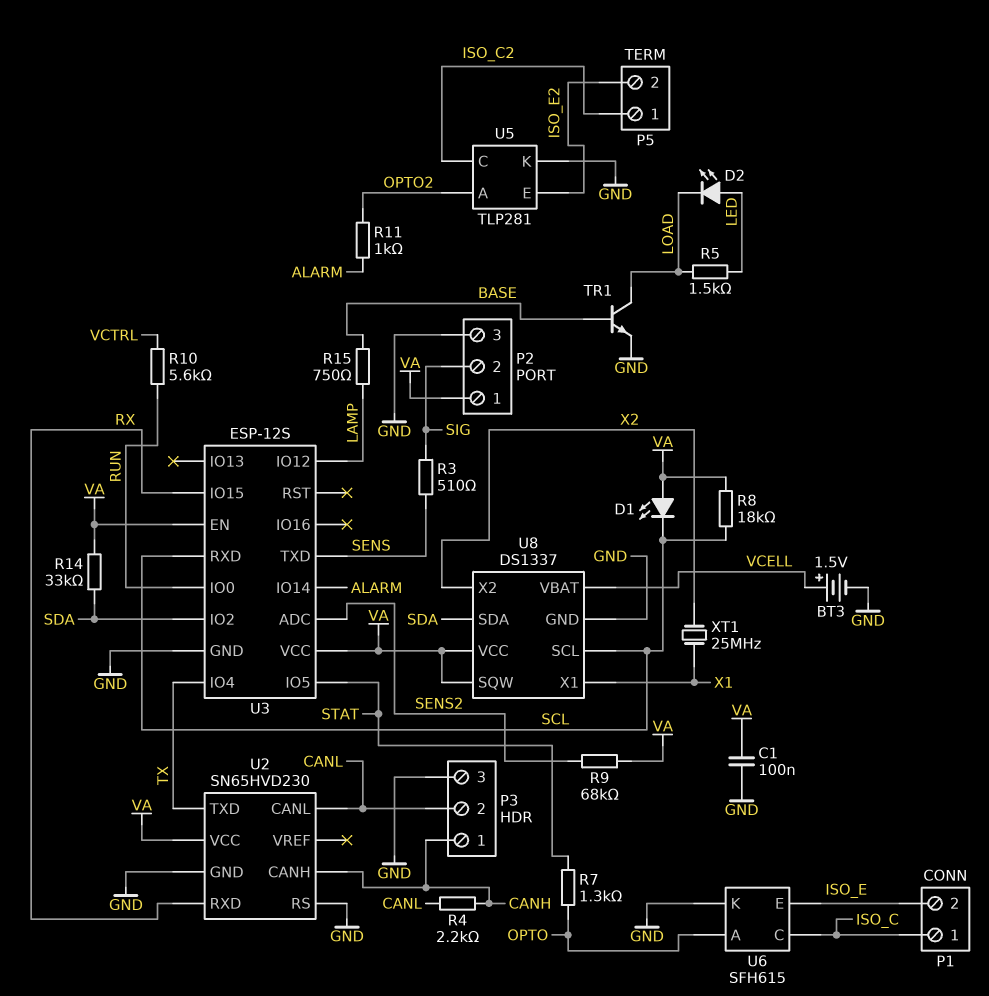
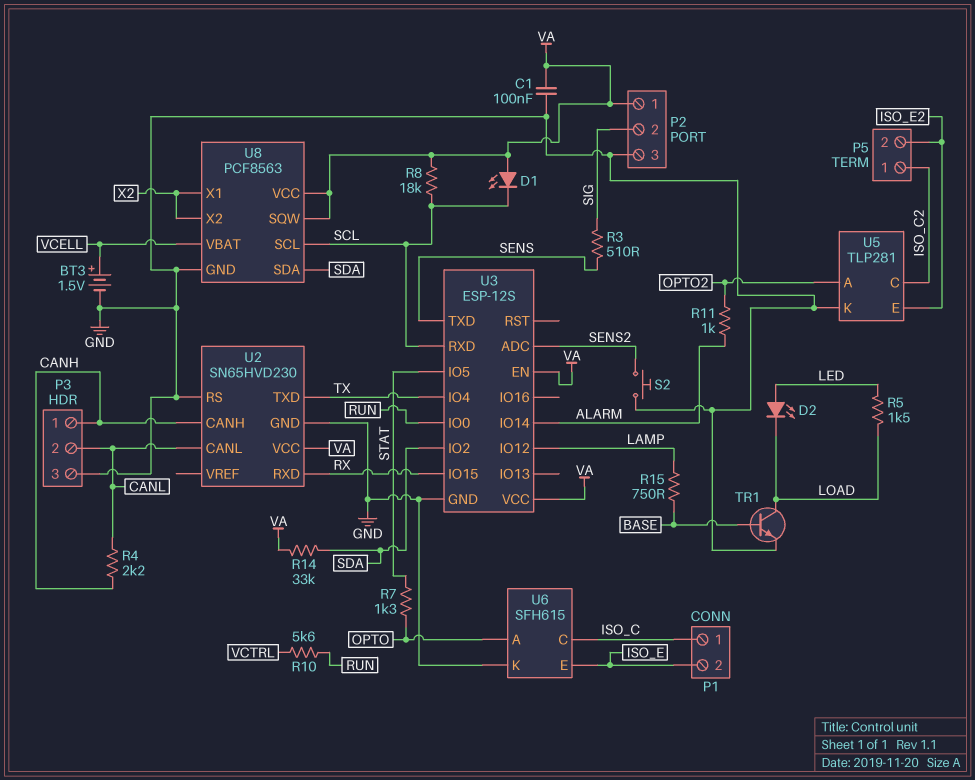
R9: 68k (SENS2, VA) -> none
S2: none -> button (GND, SENS2)
U8: DS1337 -> PCF8563
U8 pin X1: X1 -> X2
XT1: 25MHz (X1, X2) -> none

